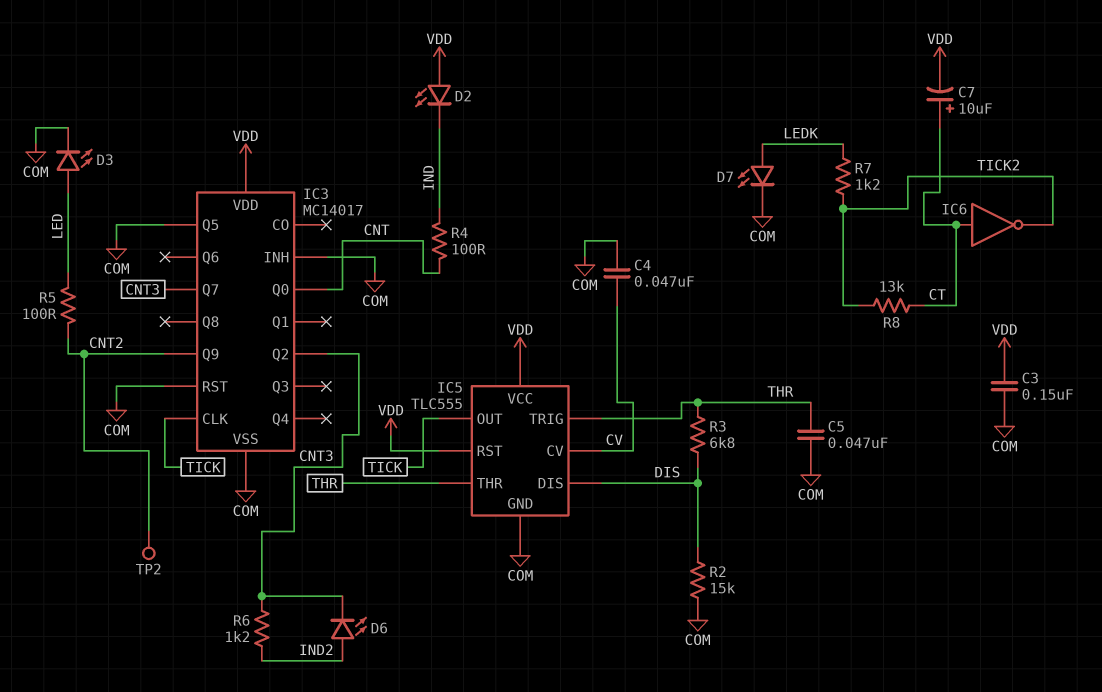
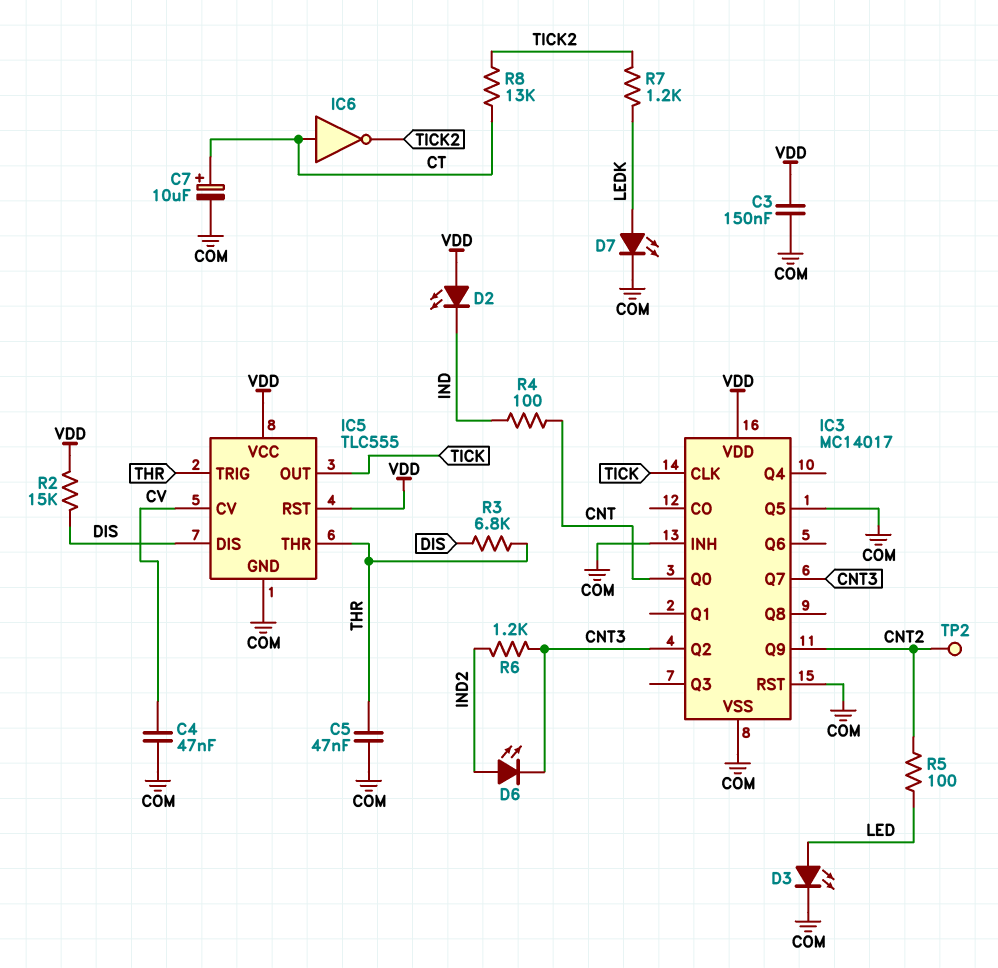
C7: 10uF (plus CT, minus VDD) -> 10uF (plus CT, minus COM)
R2: 15k (COM, DIS) -> 15k (DIS, VDD)

